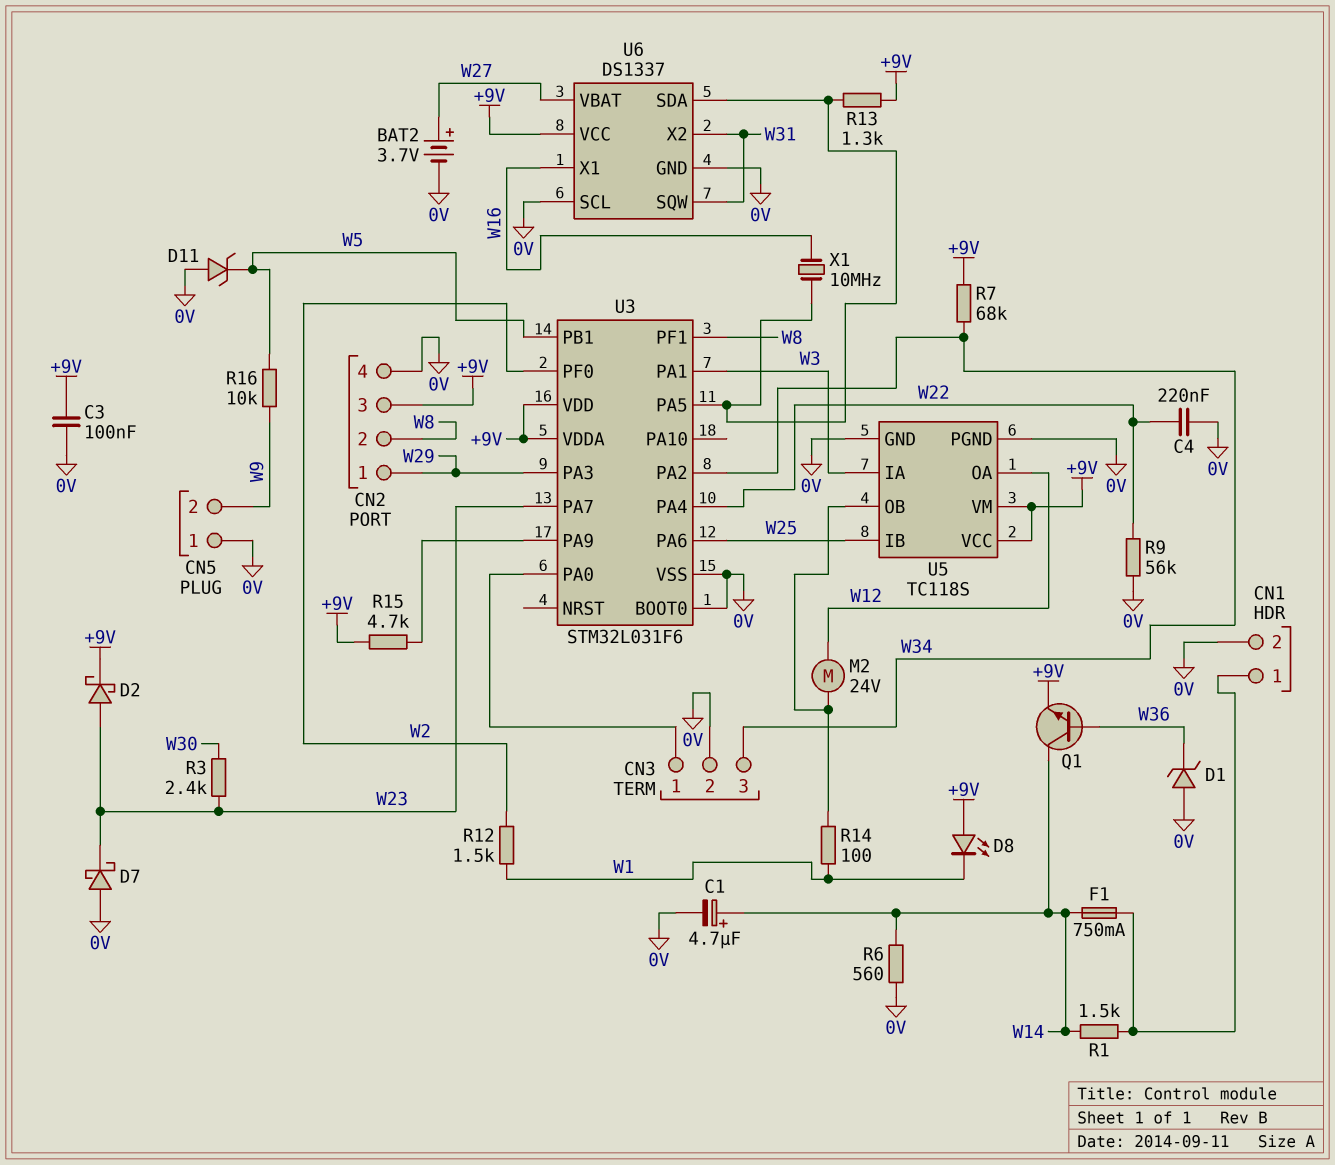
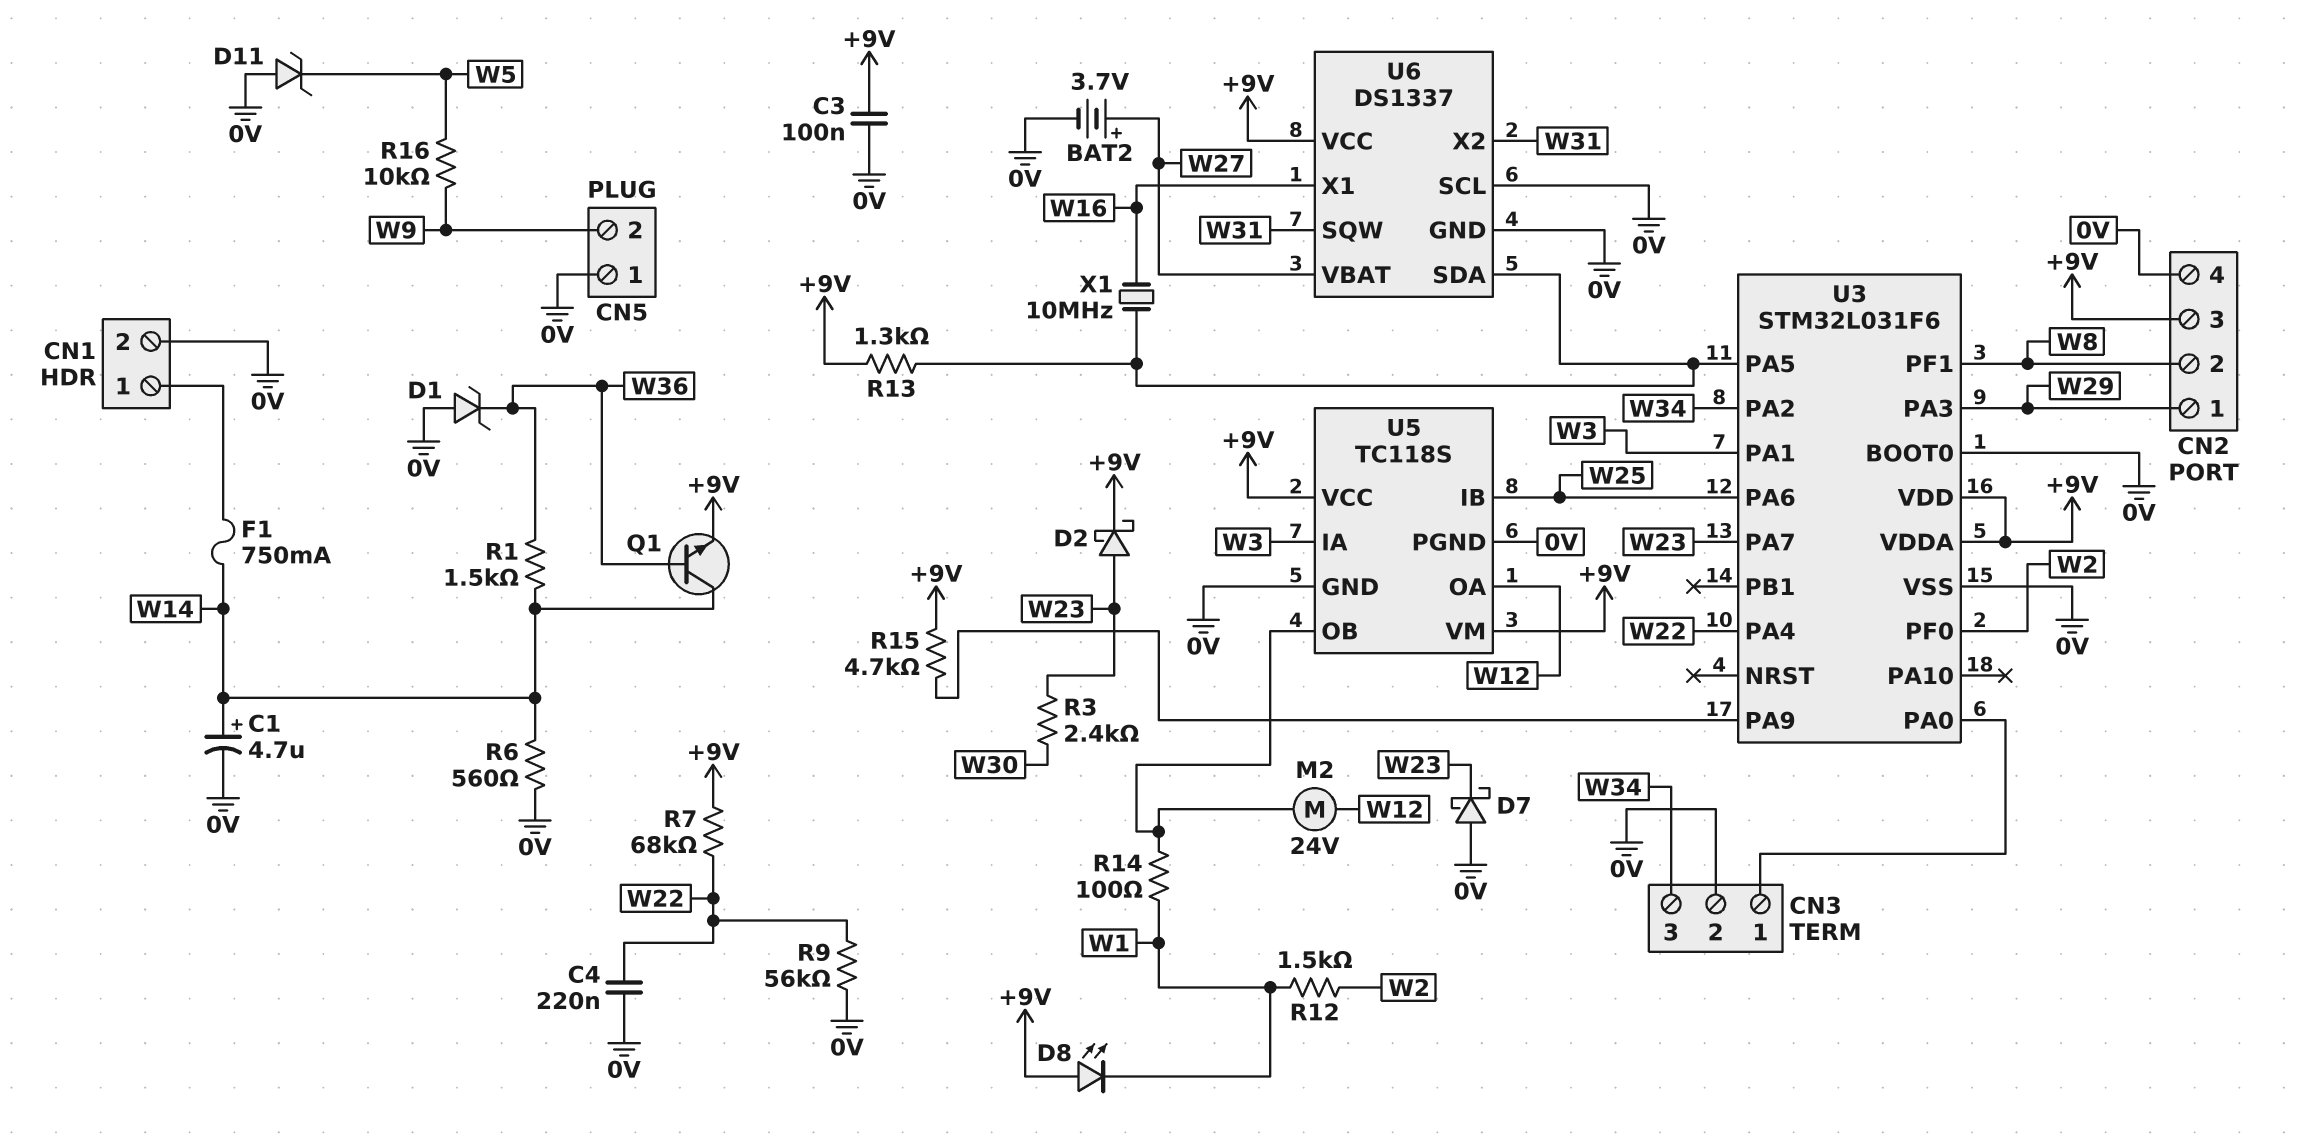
R1: 1.5k (CN1/1, W14) -> 1.5k (W14, W36)
R7: 68k (+9V, W34) -> 68k (+9V, W22)
U3 pin PB1: W5 -> none

